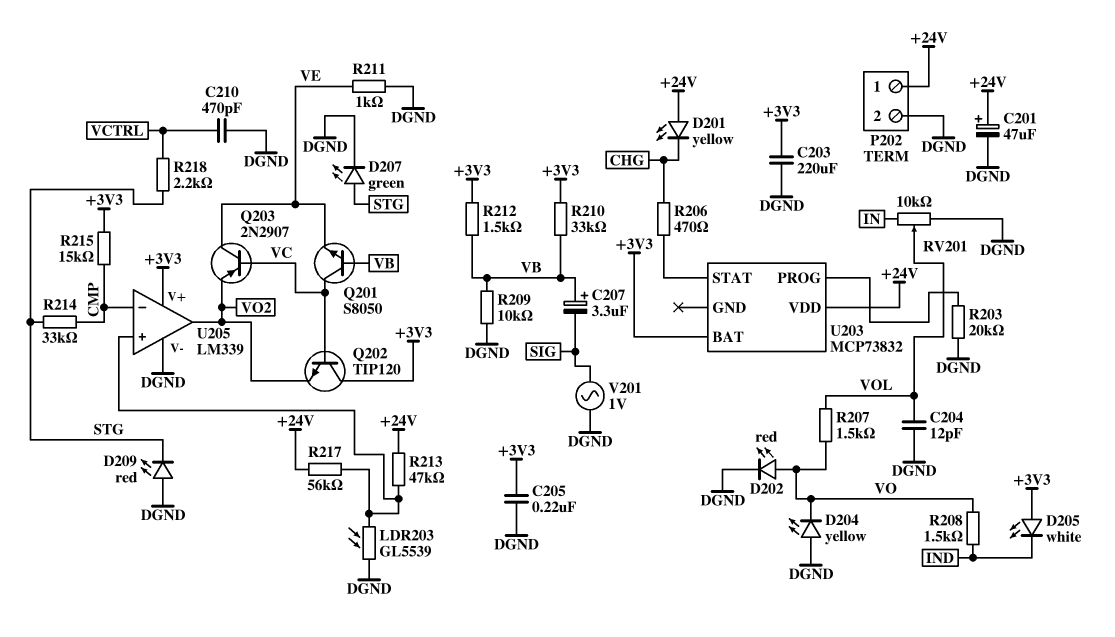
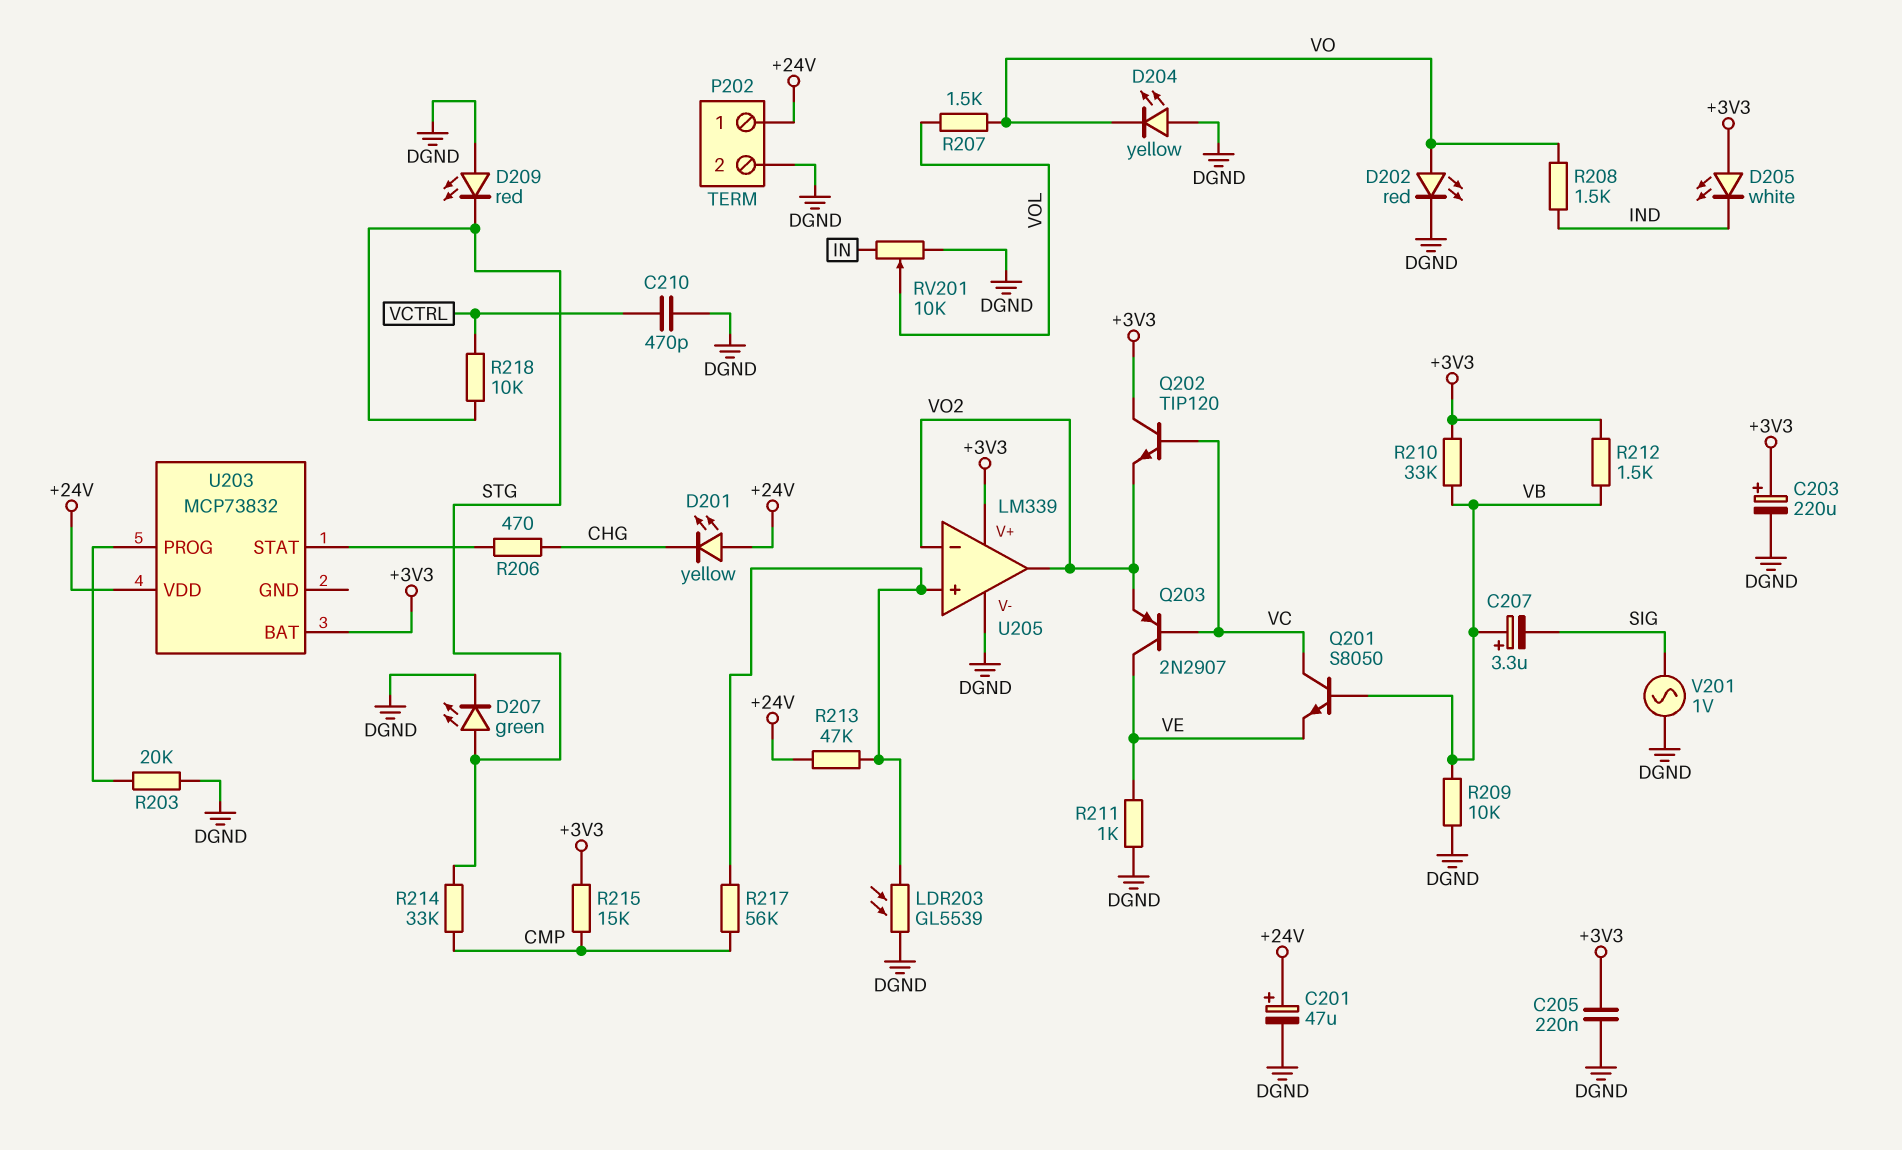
C203: 220uF (+3V3, DGND) -> 220uF (plus +3V3, minus DGND)
C204: 12pF (DGND, VOL) -> none
R217: 56k (+24V, U205/in+) -> 56k (CMP, U205/in+)
R218: 2.2k (STG, VCTRL) -> 10k (STG, VCTRL)
U205 pin in-: CMP -> VO2

